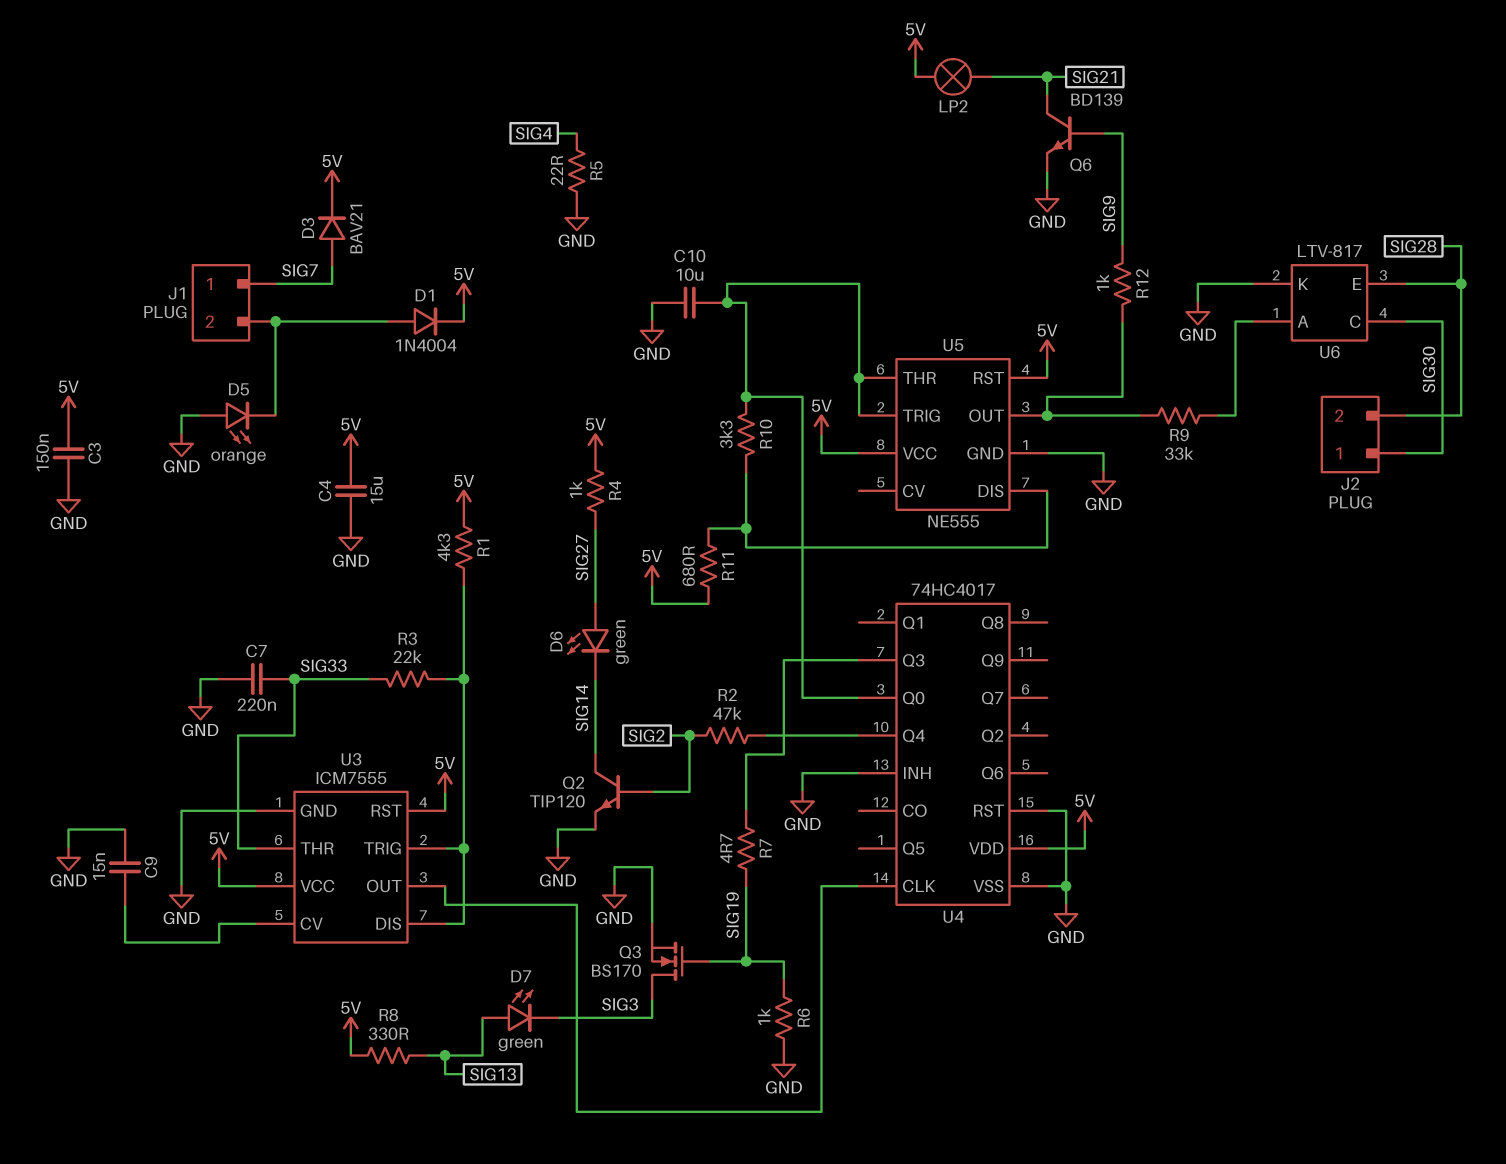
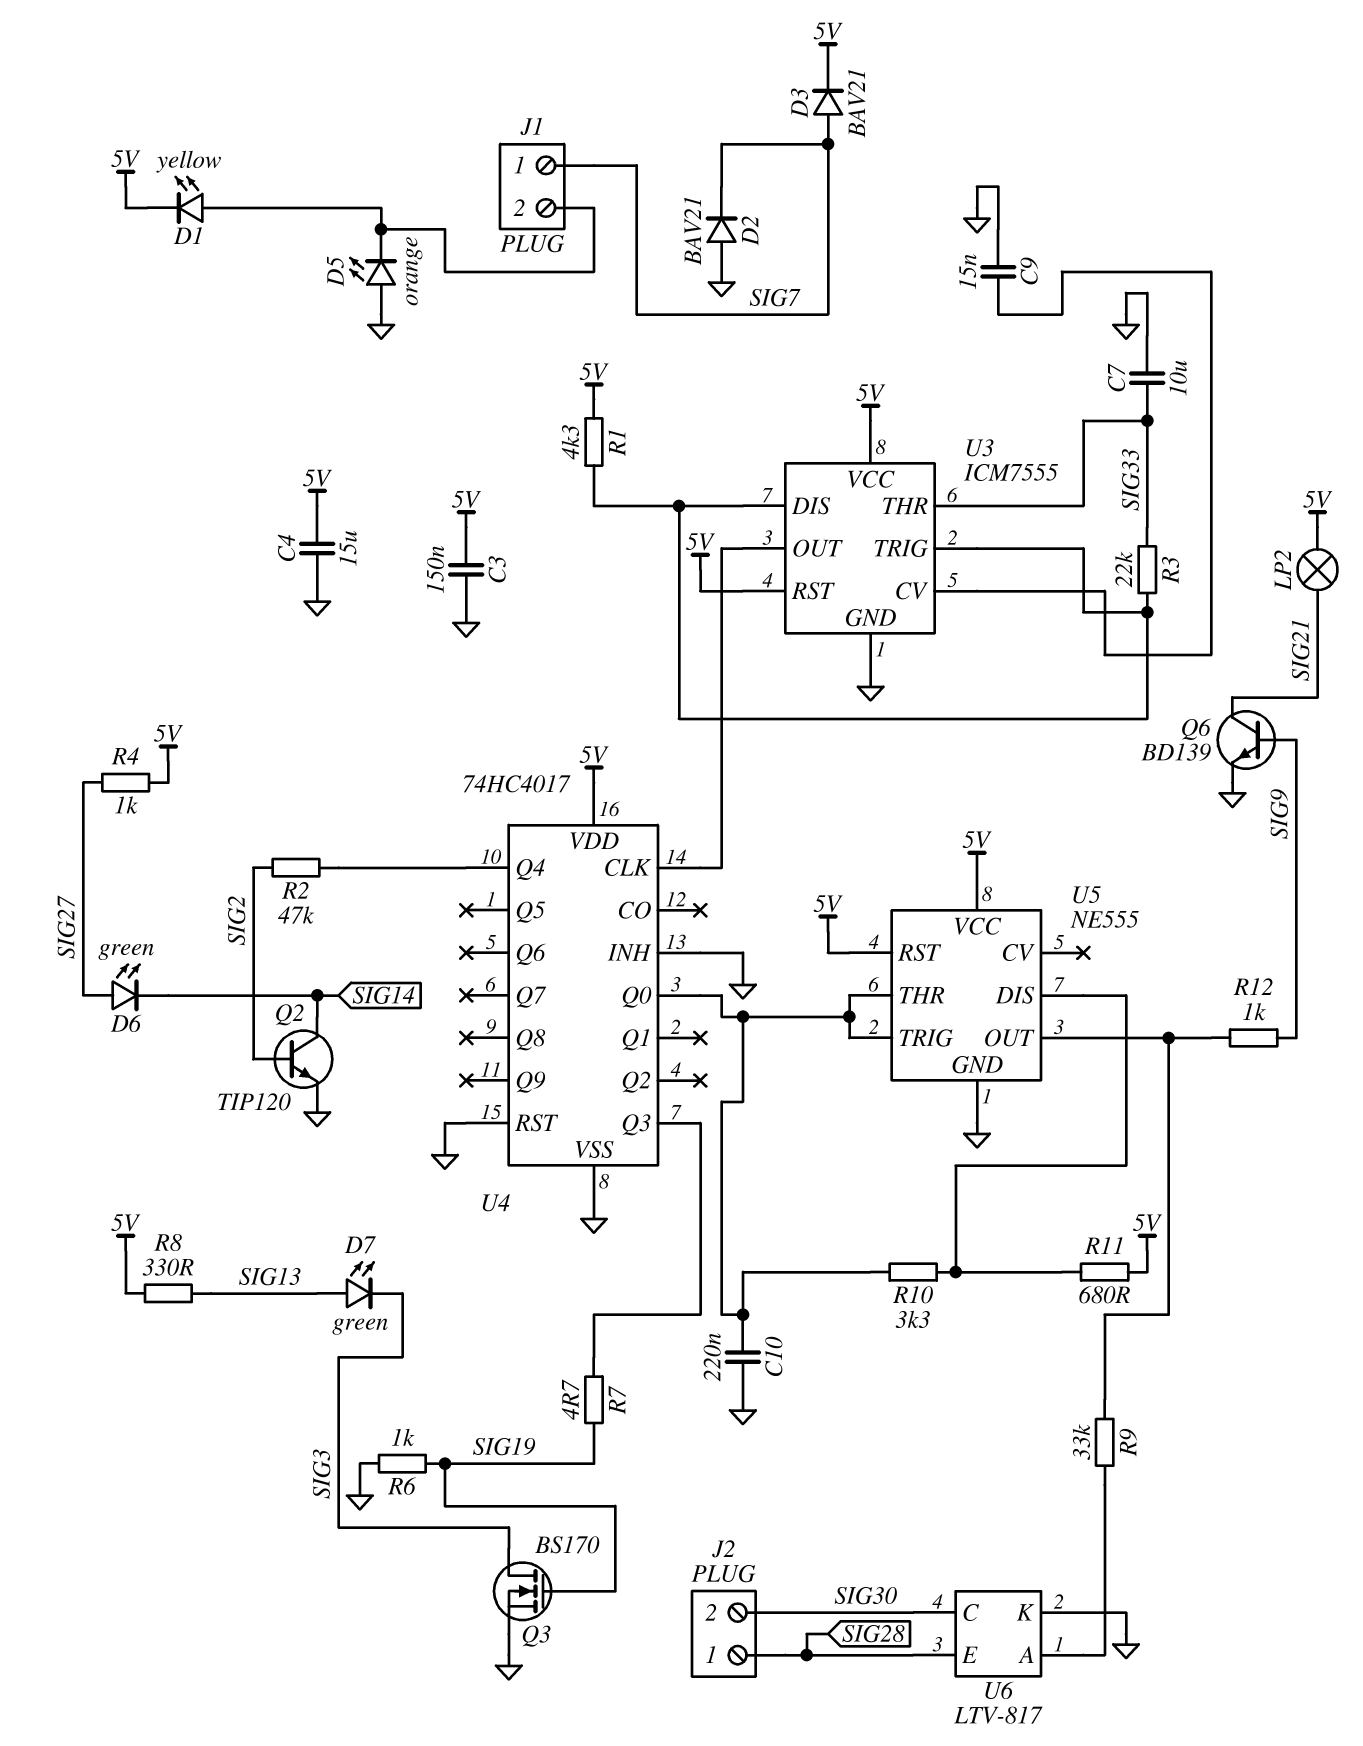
C7: 220nF (GND, SIG33) -> 10uF (GND, SIG33)
C10: 10uF (GND, U4/Q0) -> 220nF (GND, U4/Q0)
D1: diode 1N4004 (A J1/2, K 5V) -> LED yellow (A J1/2, K 5V)
D2: none -> diode BAV21 (A GND, K SIG7)
J2 pin 1: SIG30 -> SIG28
J2 pin 2: SIG28 -> SIG30
R5: 22 (GND, SIG4) -> none

